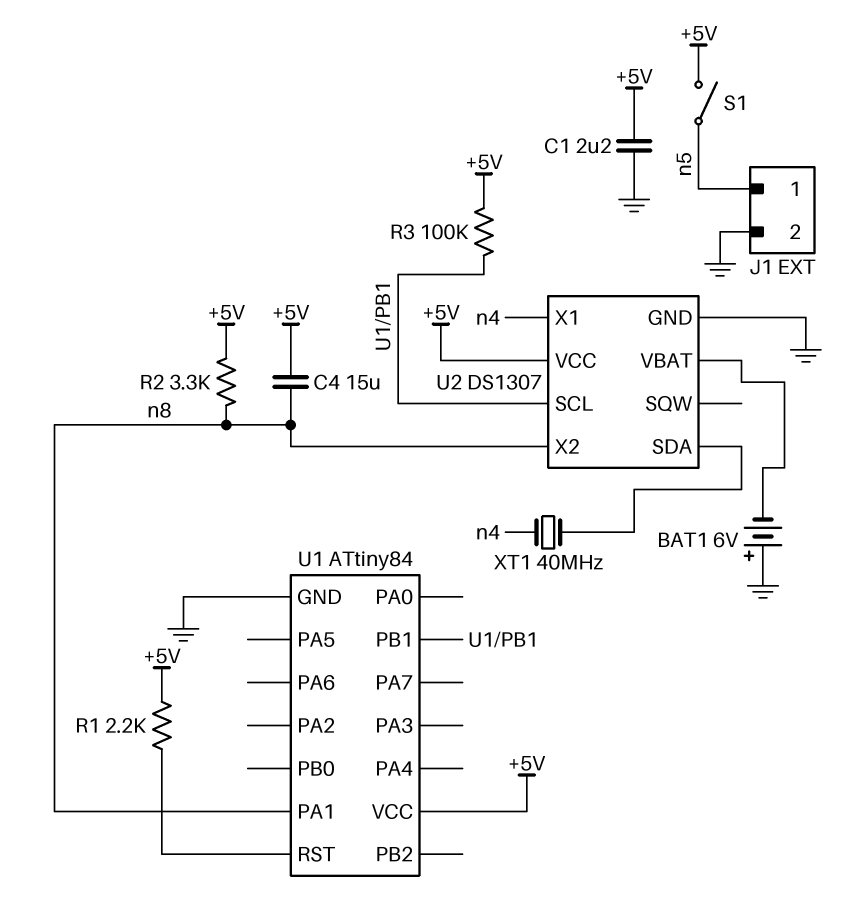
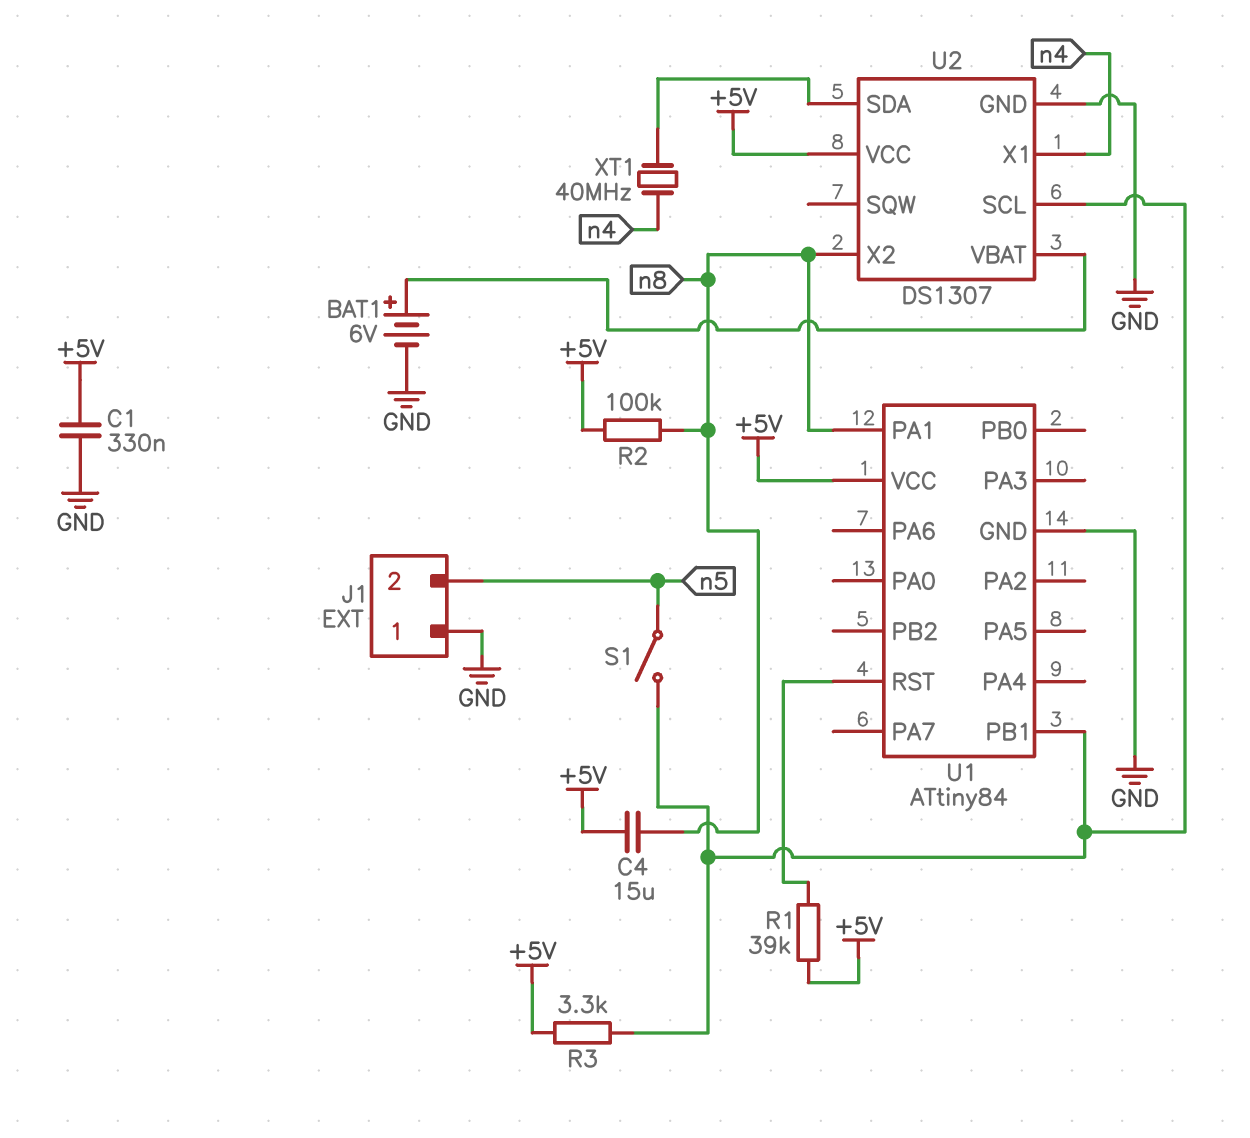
BAT1: 6V (plus GND, minus U2/VBAT) -> 6V (plus U2/VBAT, minus GND)
C1: 2.2uF (+5V, GND) -> 330nF (+5V, GND)
J1 pin 1: n5 -> GND
J1 pin 2: GND -> n5
R1: 2.2k (+5V, U1/RST) -> 39k (+5V, U1/RST)
R2: 3.3k (+5V, n8) -> 100k (+5V, n8)
R3: 100k (+5V, U1/PB1) -> 3.3k (+5V, U1/PB1)
S1: switch (+5V, n5) -> switch (U1/PB1, n5)

